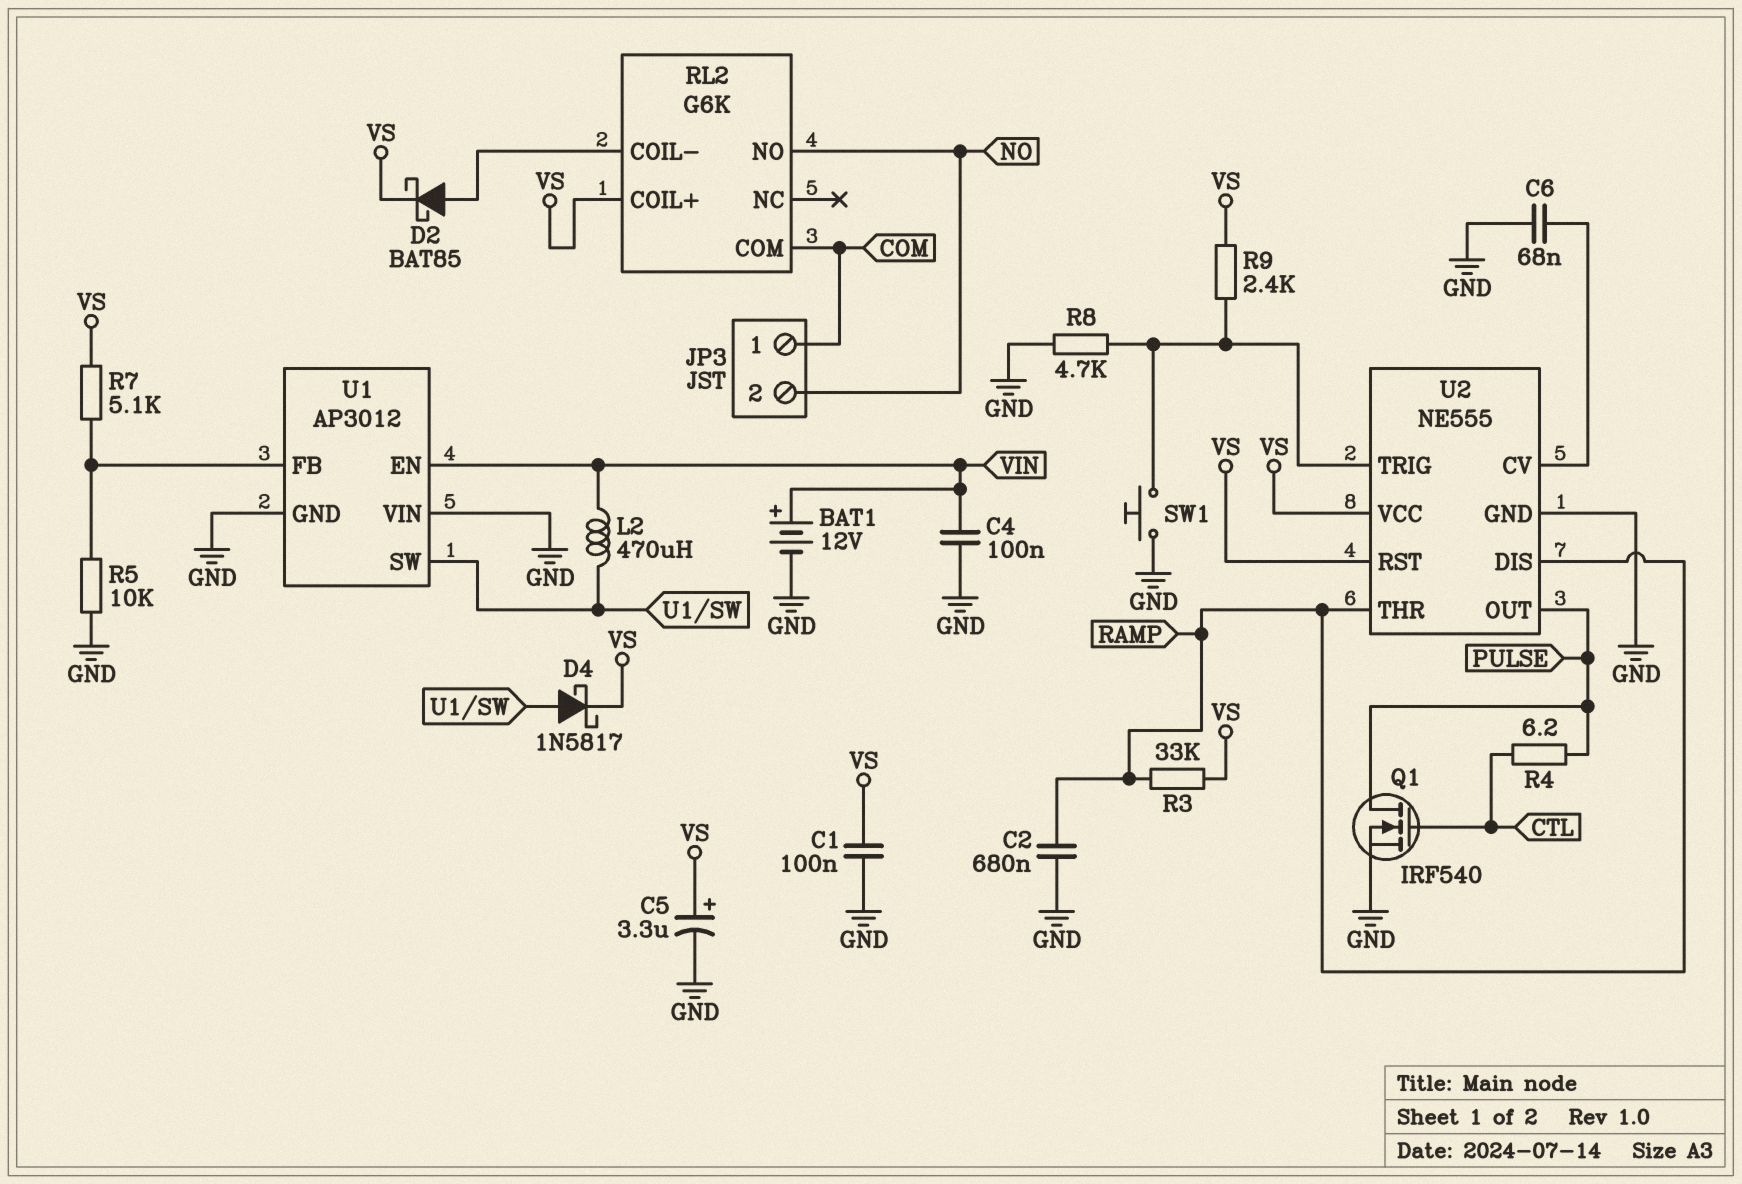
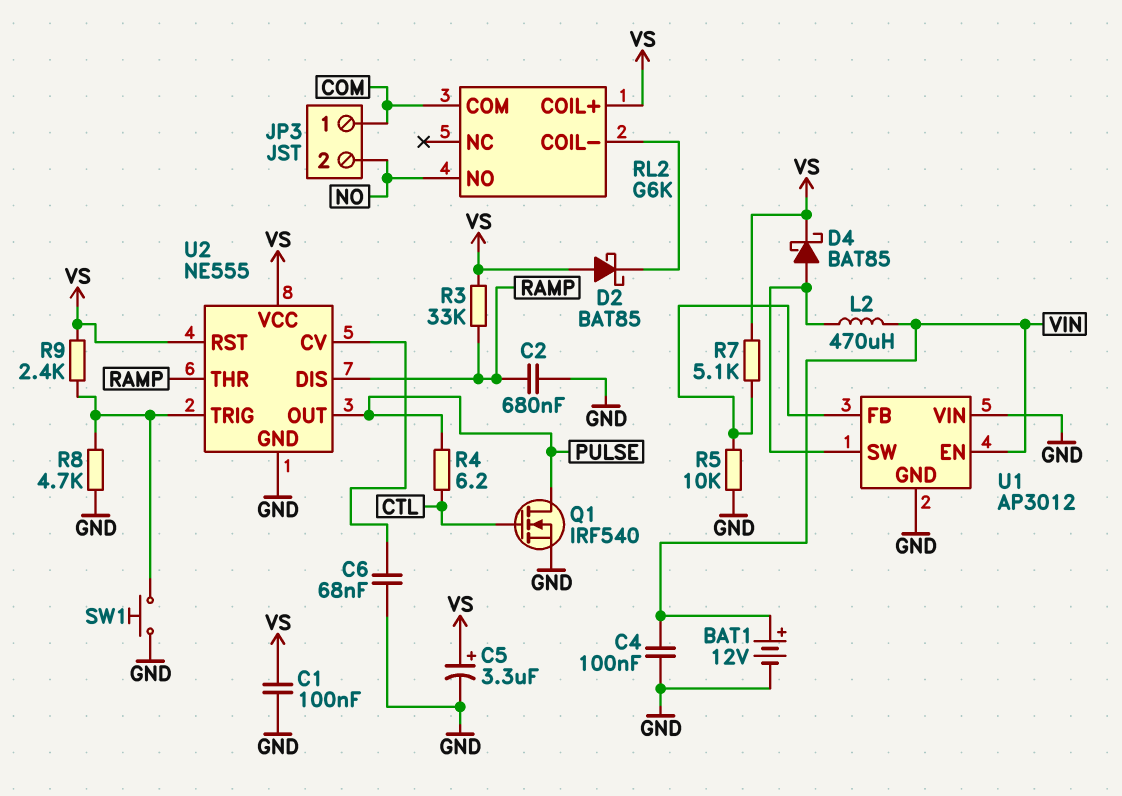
D2: schottky BAT85 (A RL2/COIL-, K VS) -> schottky BAT85 (A VS, K RL2/COIL-)
D4: schottky 1N5817 (A U1/SW, K VS) -> schottky BAT85 (A U1/SW, K VS)

